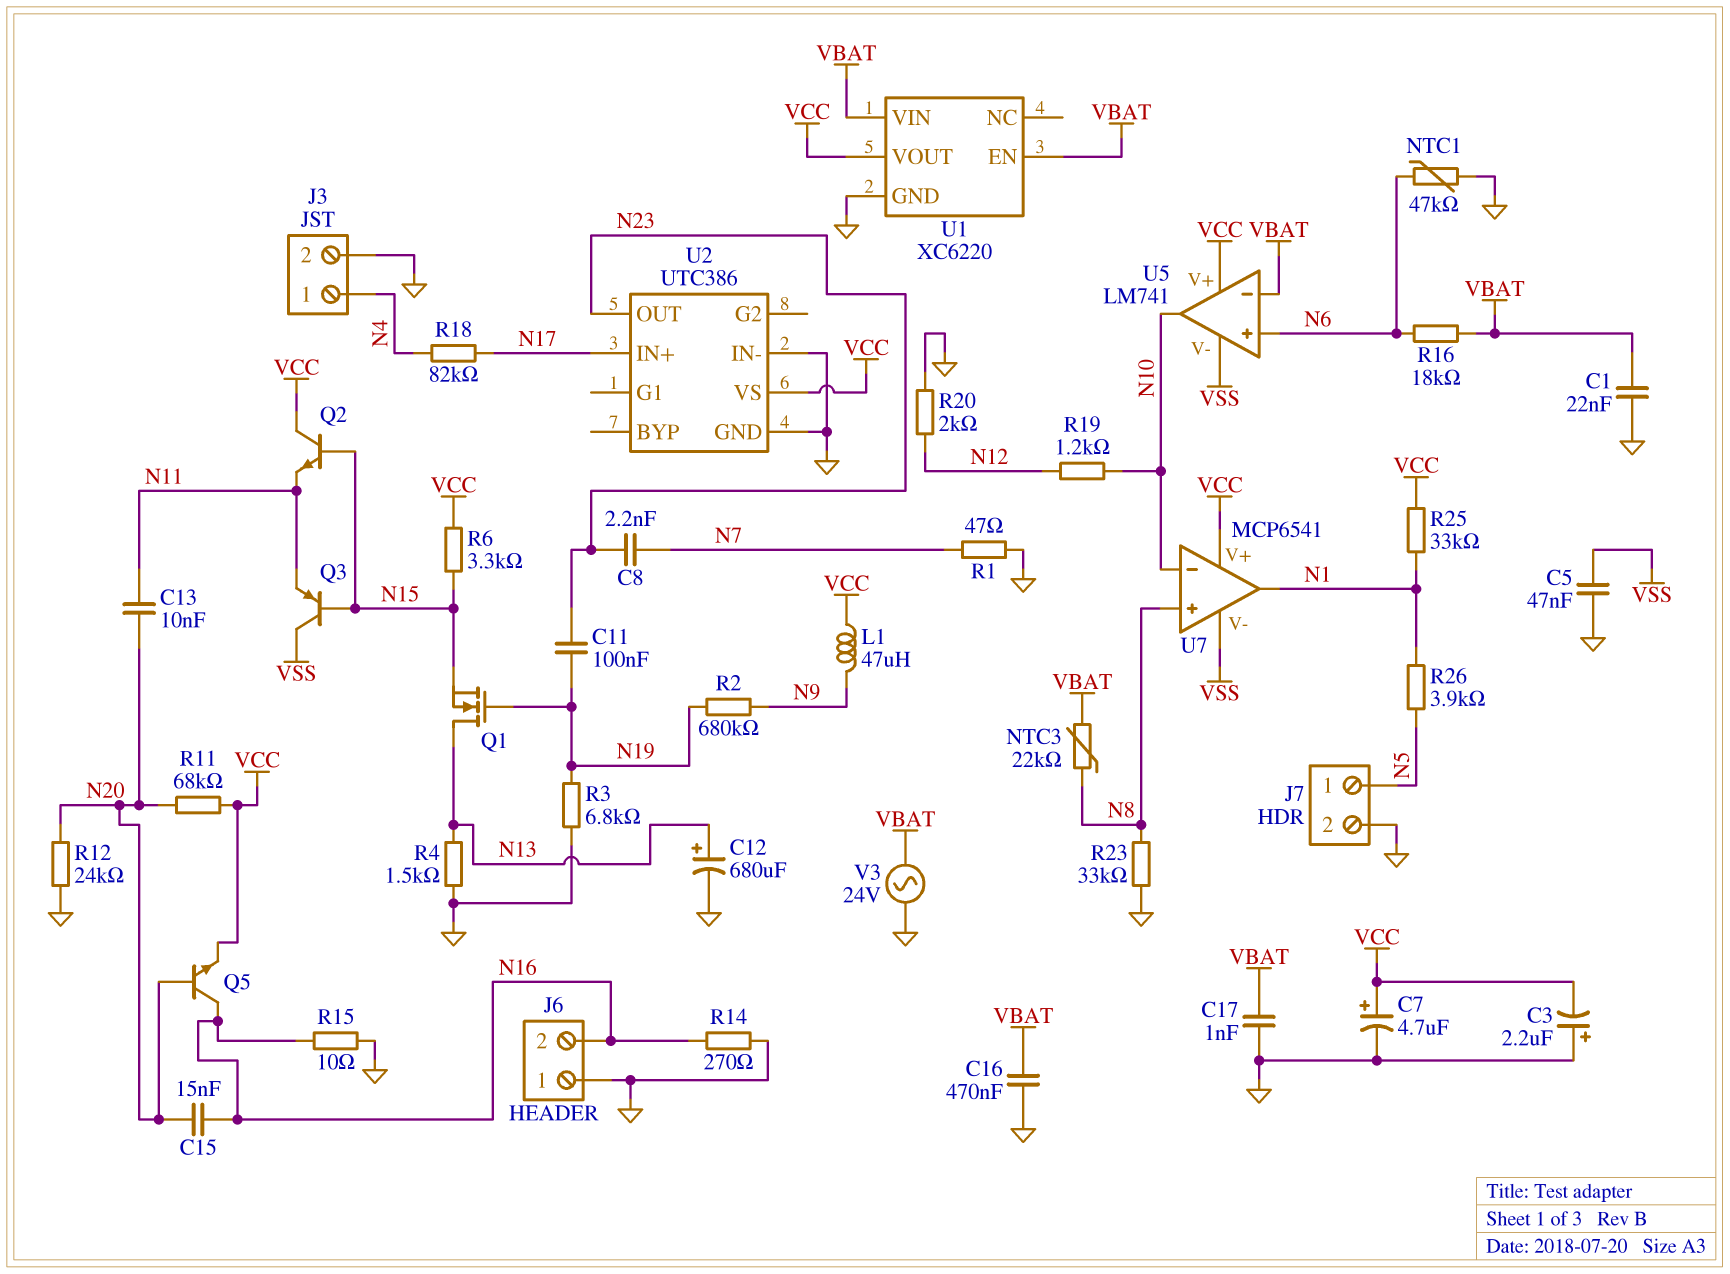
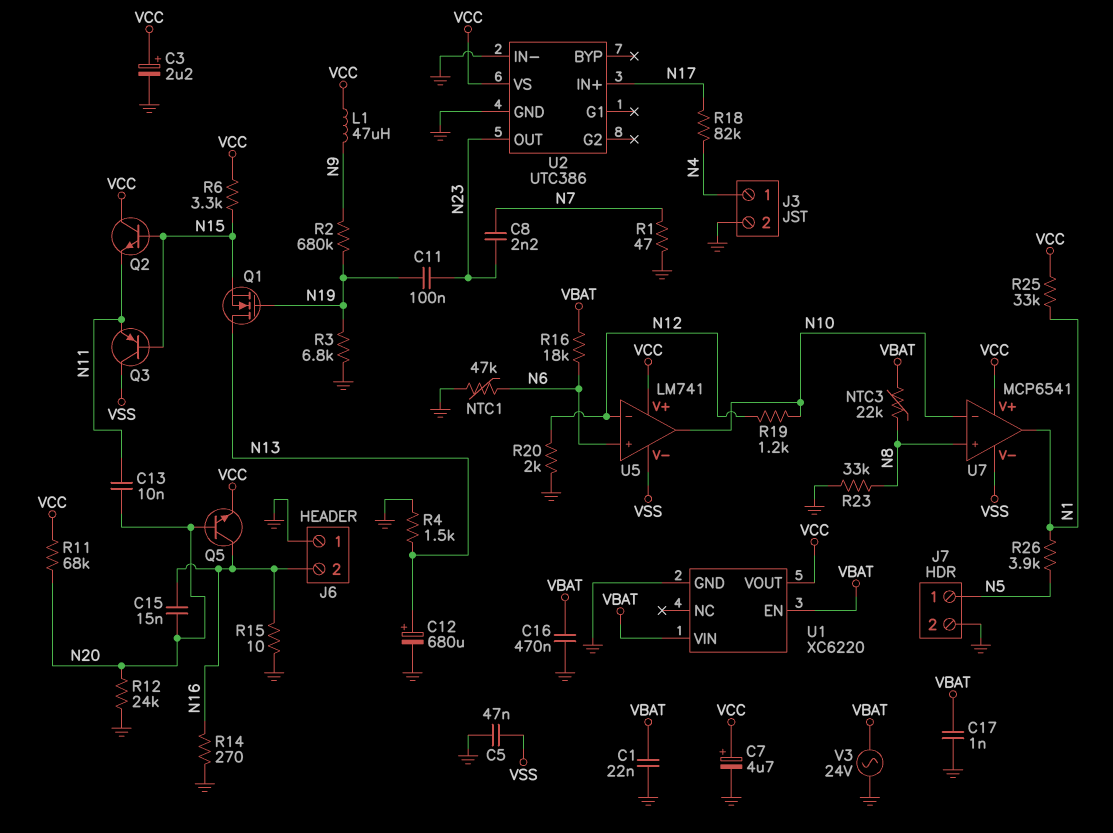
C3: 2.2uF (plus GND, minus VCC) -> 2.2uF (plus VCC, minus GND)
U5 pin in-: VBAT -> N12

